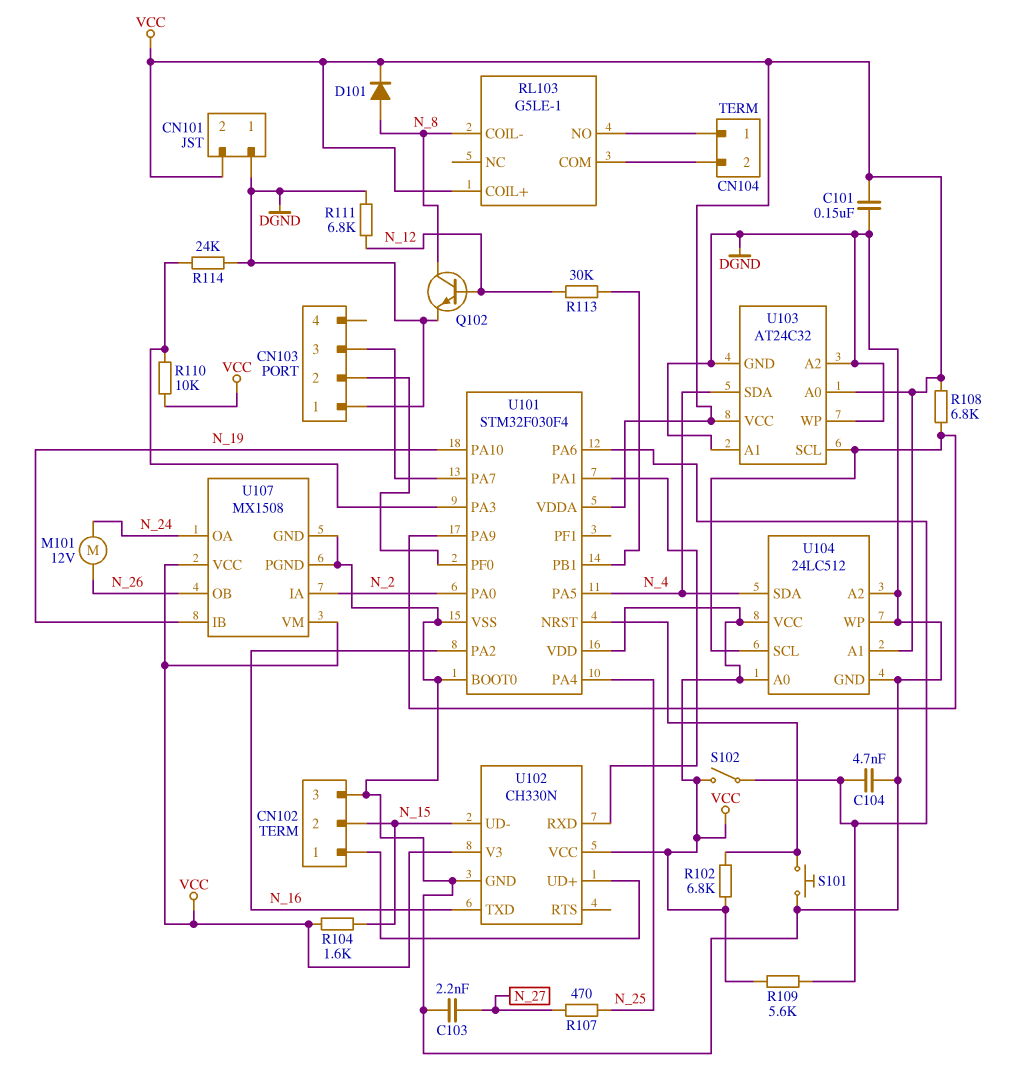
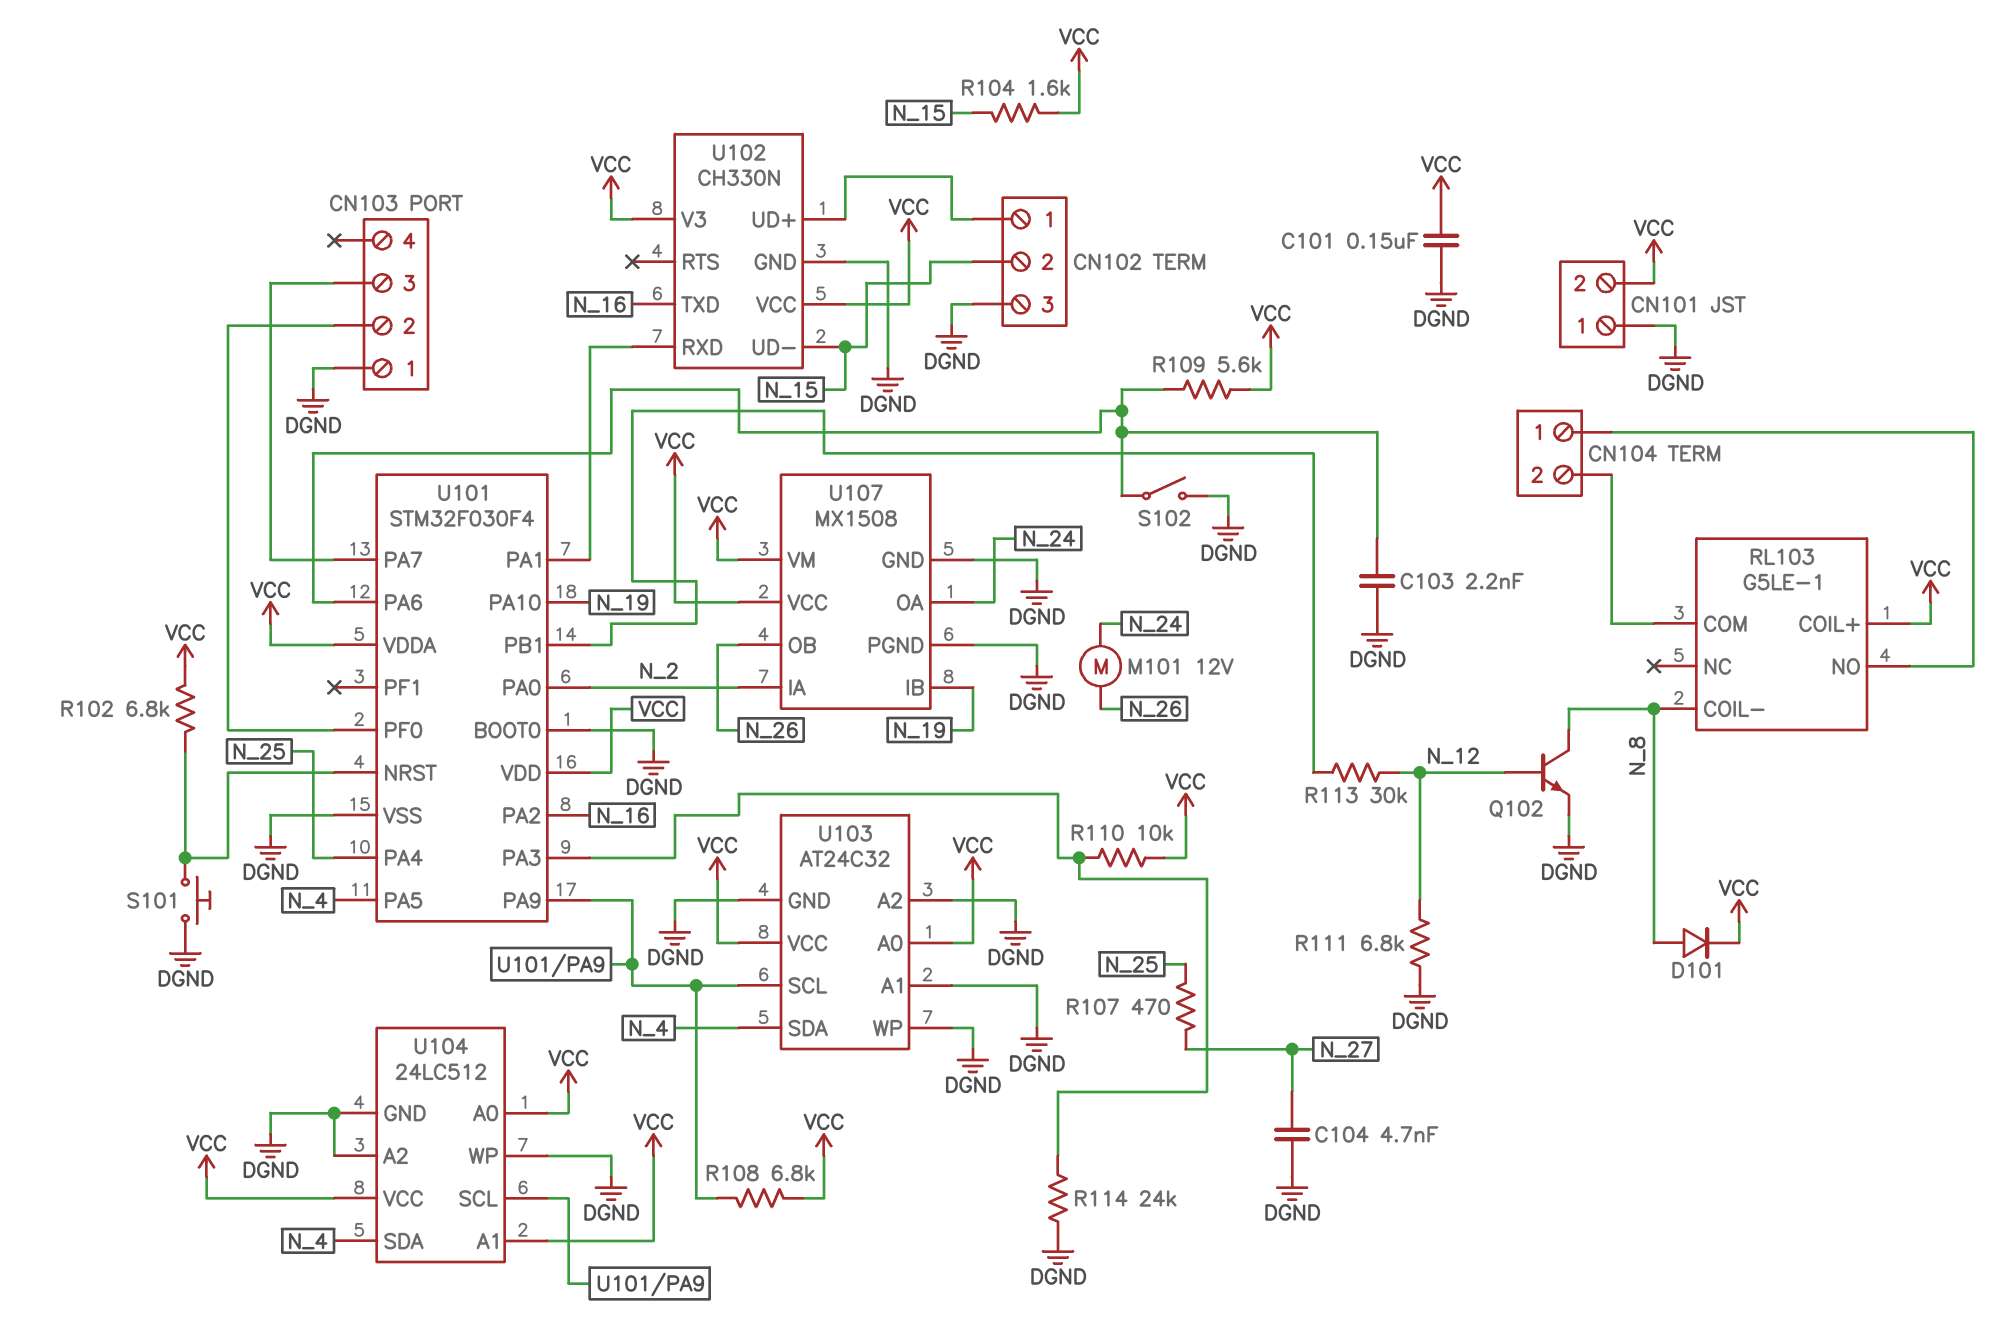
C103: 2.2nF (DGND, N_27) -> 2.2nF (DGND, U101/PA6)
C104: 4.7nF (DGND, U101/PA6) -> 4.7nF (DGND, N_27)
S102: switch (U101/PA6, VCC) -> switch (DGND, U101/PA6)

